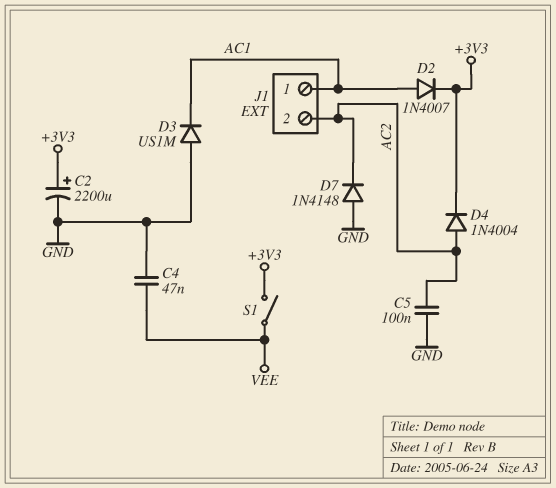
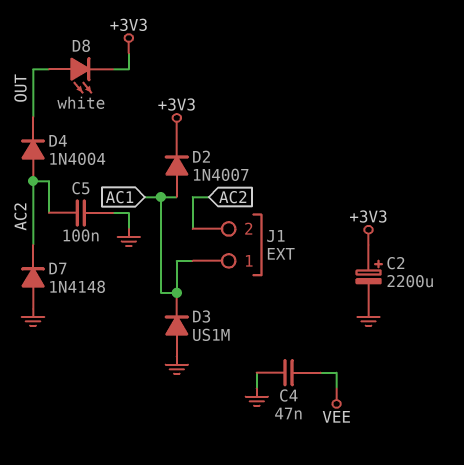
D4: diode 1N4004 (A AC2, K +3V3) -> diode 1N4004 (A AC2, K OUT)
D8: none -> LED white (A OUT, K +3V3)
S1: switch (+3V3, VEE) -> none

